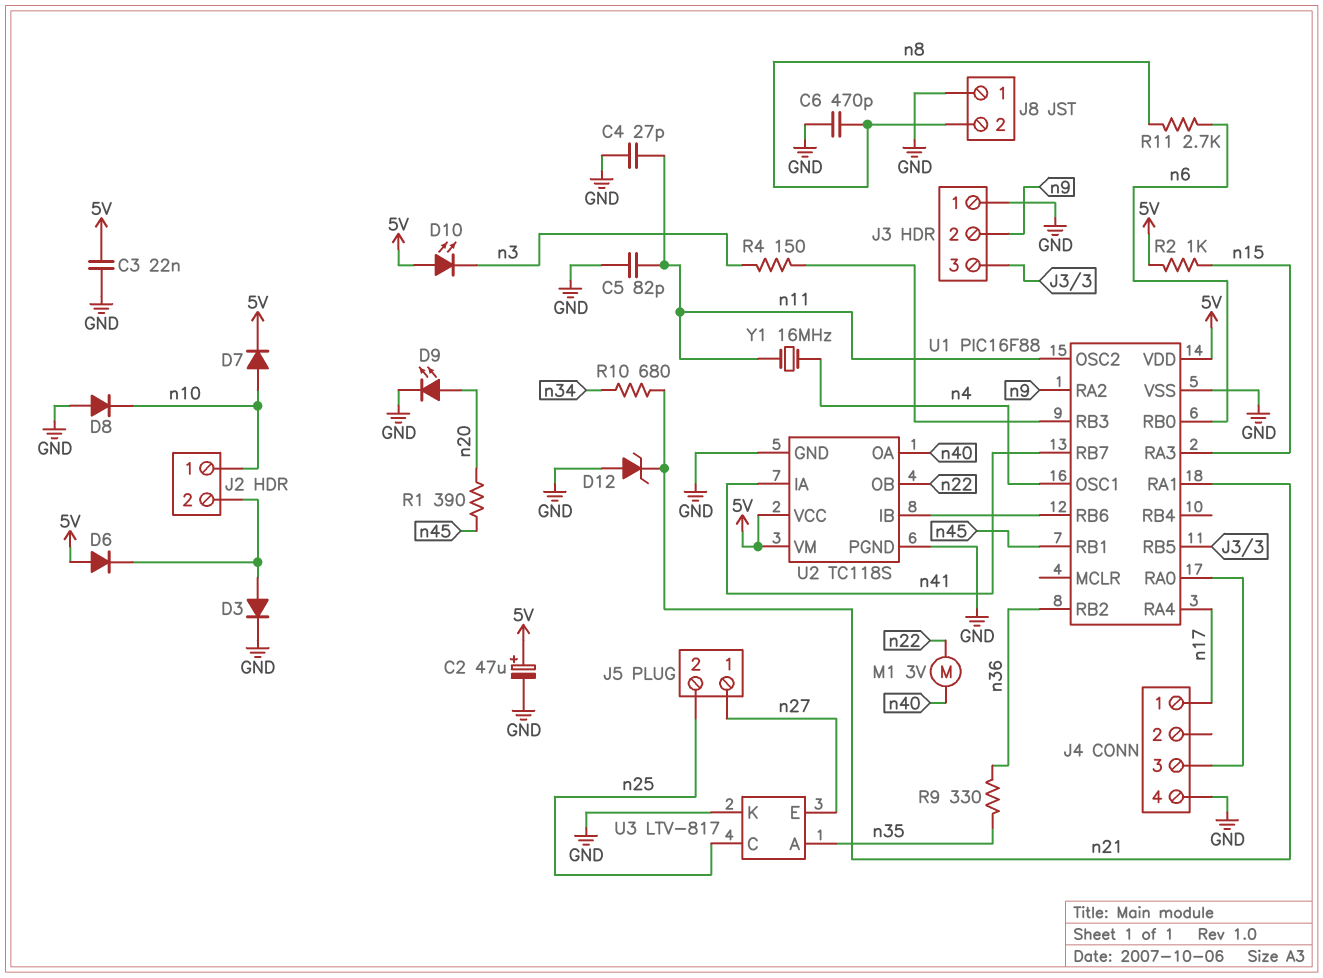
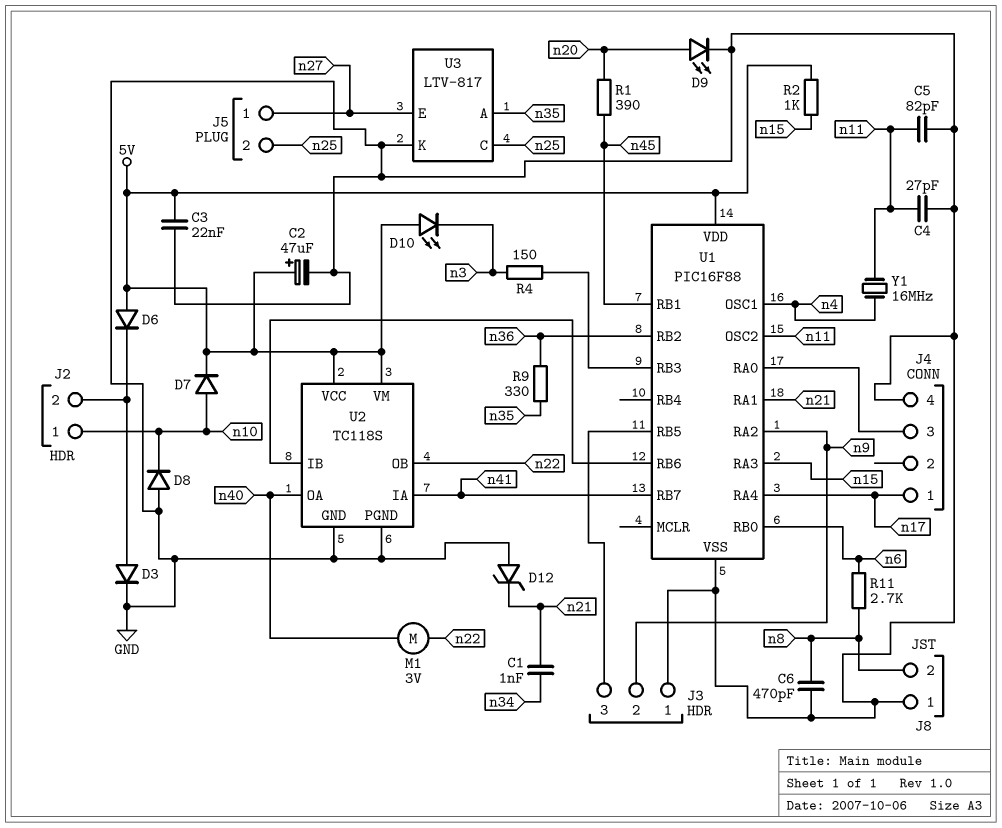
C1: none -> 1nF (n21, n34)
R10: 680 (n21, n34) -> none

